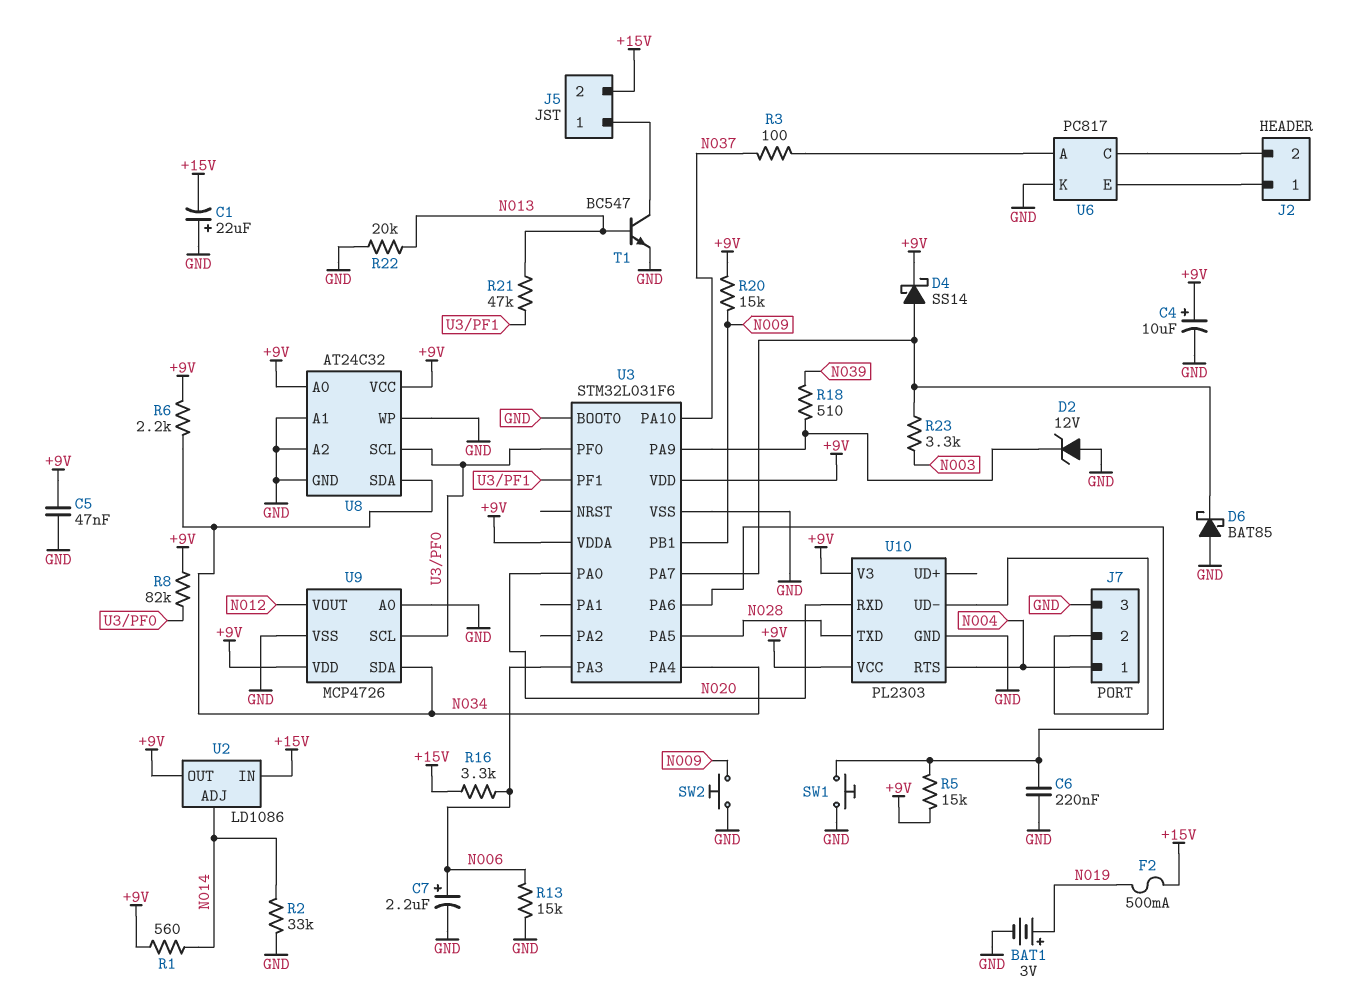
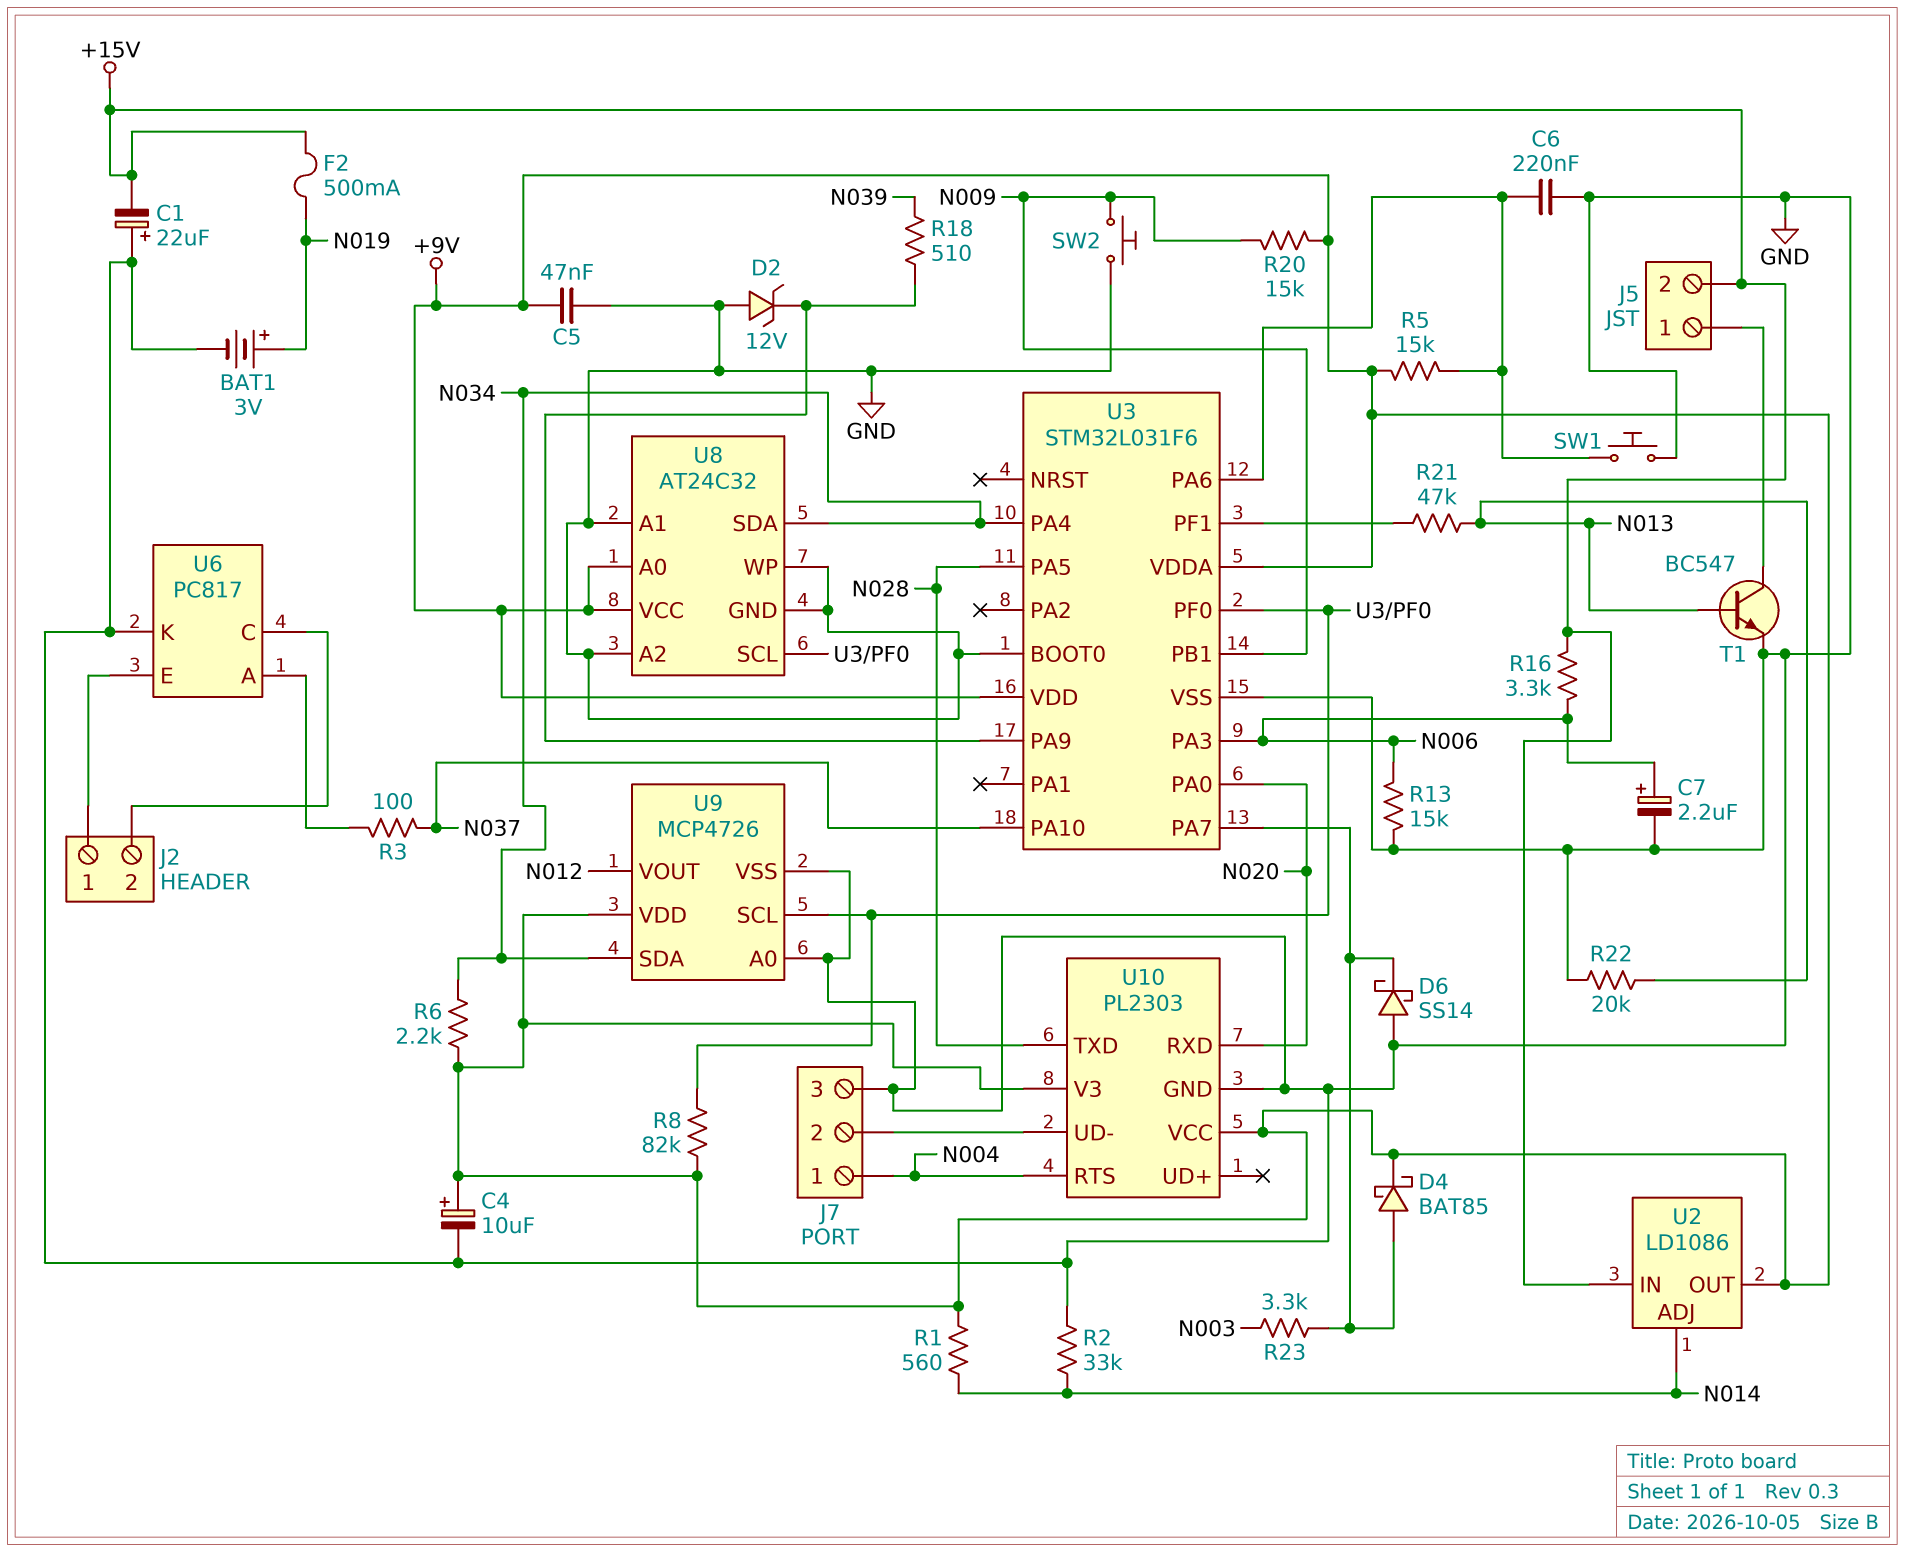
D4: schottky SS14 (A U3/PA7, K +9V) -> schottky BAT85 (A U3/PA7, K +9V)
D6: schottky BAT85 (A GND, K U3/PA7) -> schottky SS14 (A GND, K U3/PA7)

